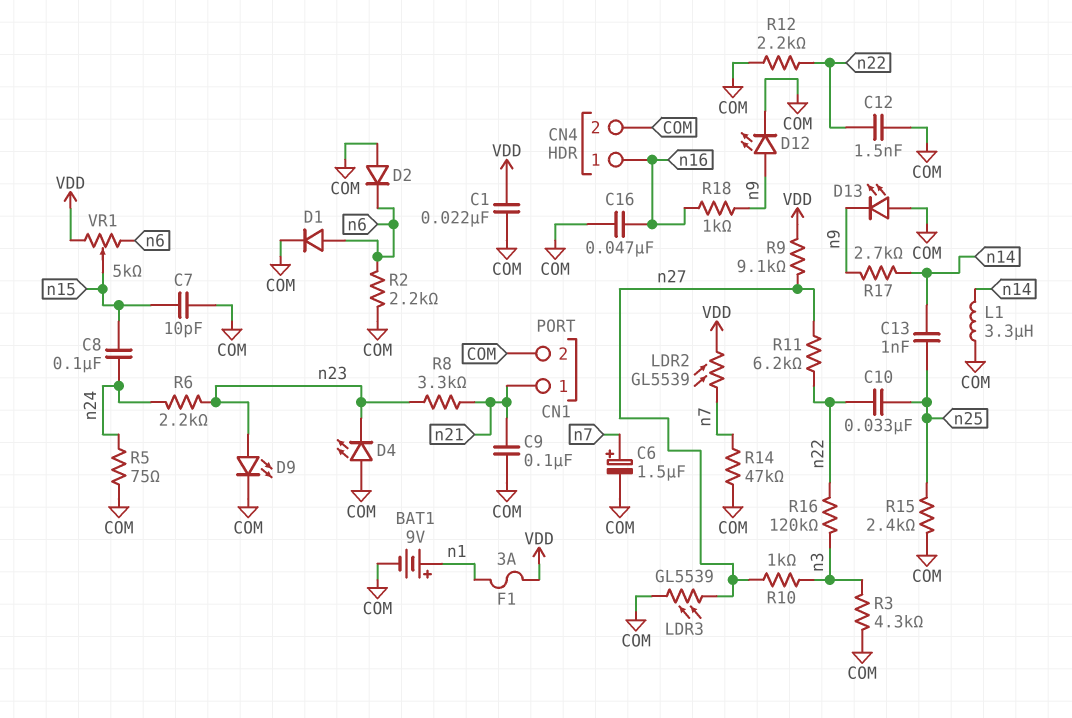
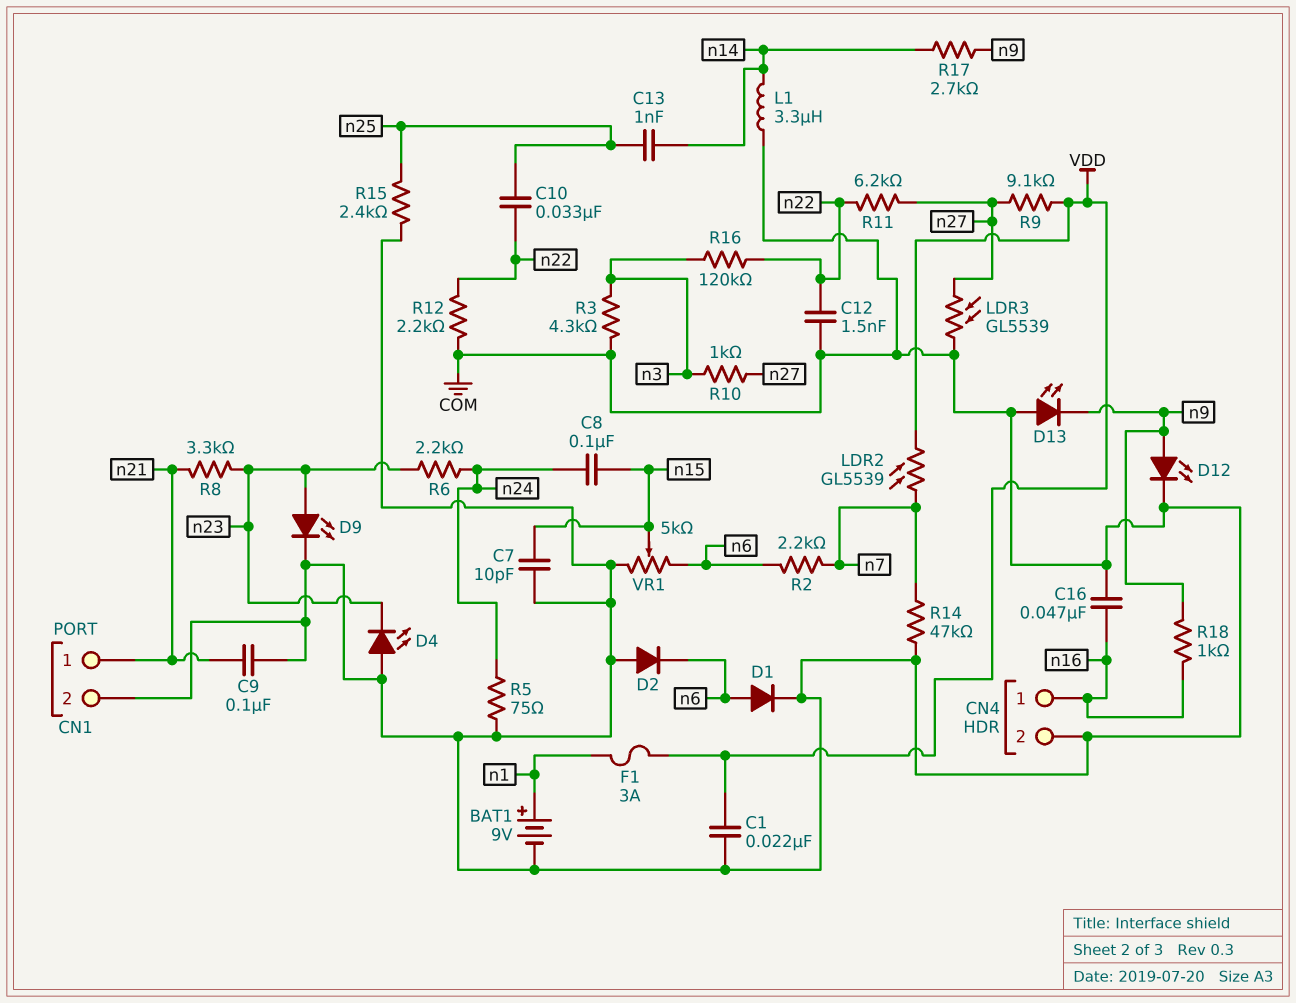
C6: 1.5uF (plus n7, minus COM) -> none
R2: 2.2k (COM, n6) -> 2.2k (n6, n7)
VR1: 5k (VDD, n6, wiper n15) -> 5k (COM, n6, wiper n15)

